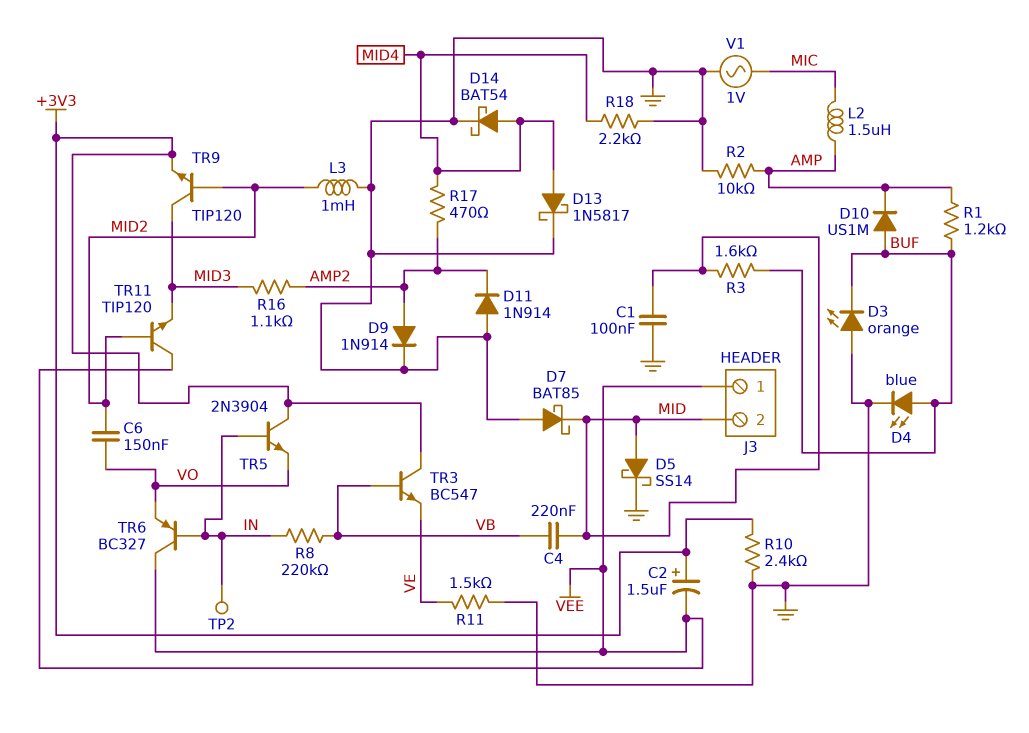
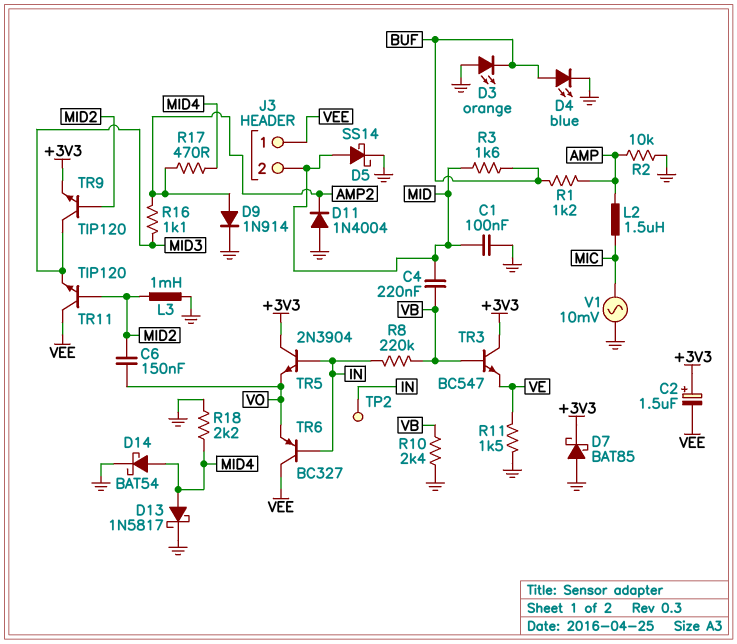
D7: schottky BAT85 (A GND, K MID) -> schottky BAT85 (A GND, K +3V3)
D10: diode US1M (A BUF, K AMP) -> none
D11: diode 1N914 (A GND, K AMP2) -> diode 1N4004 (A GND, K AMP2)
R10: 2.4k (+3V3, GND) -> 2.4k (GND, VB)
V1: AC 1V (GND, MIC) -> AC 10mV (GND, MIC)

